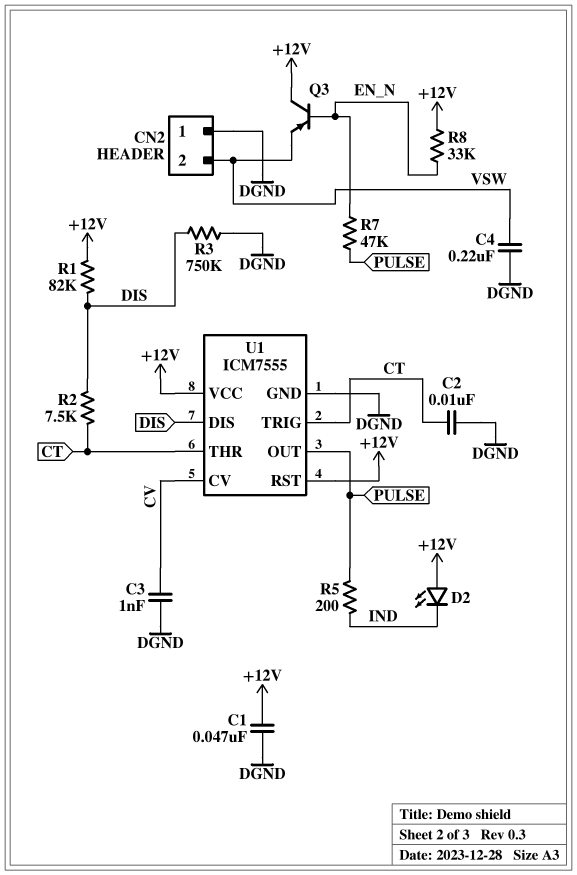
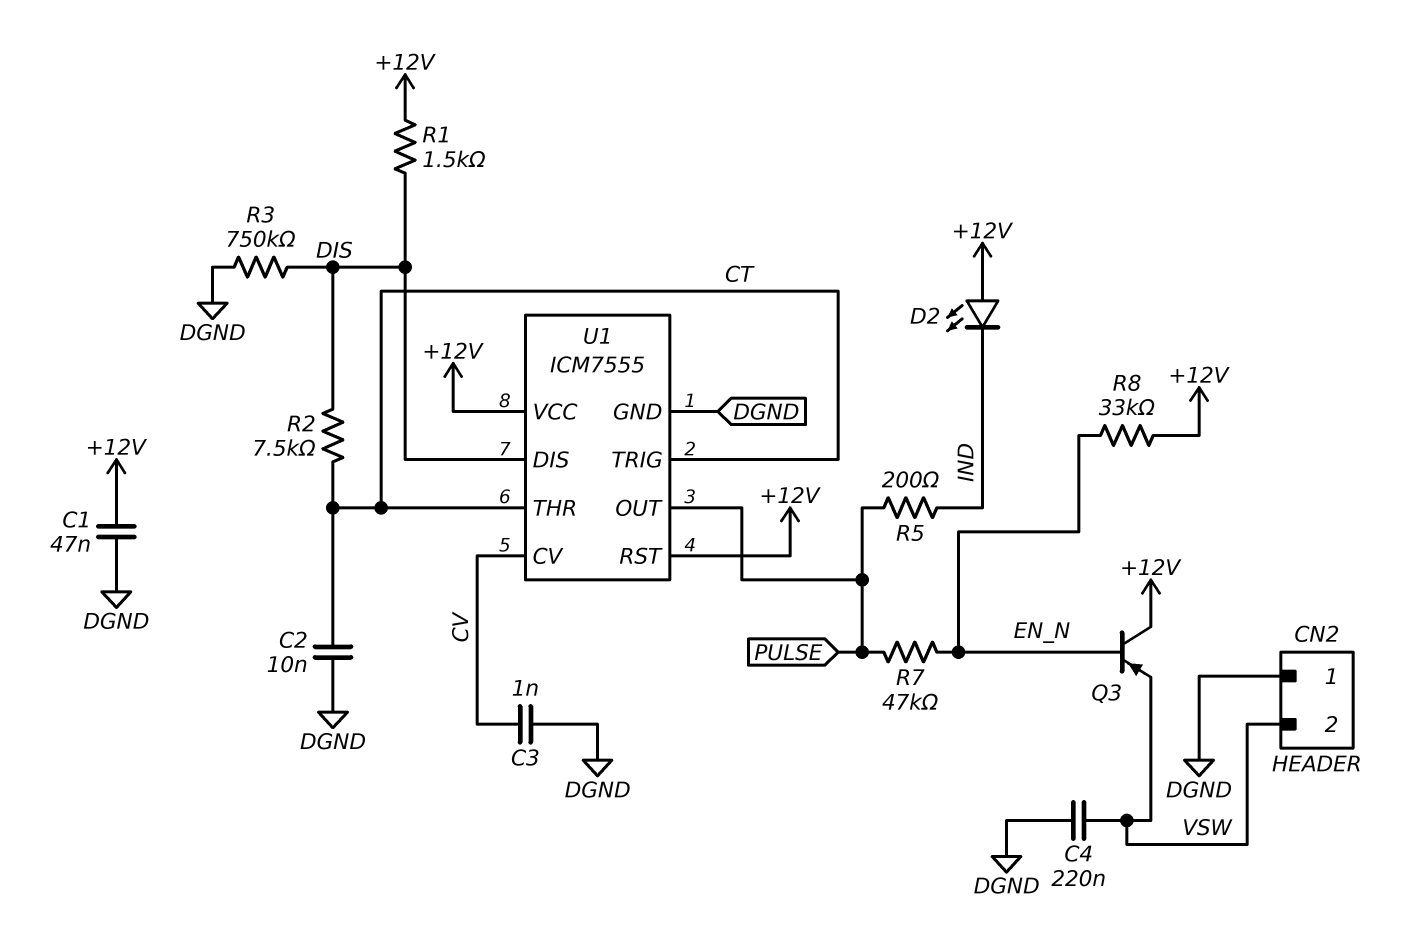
R1: 82k (+12V, DIS) -> 1.5k (+12V, DIS)

